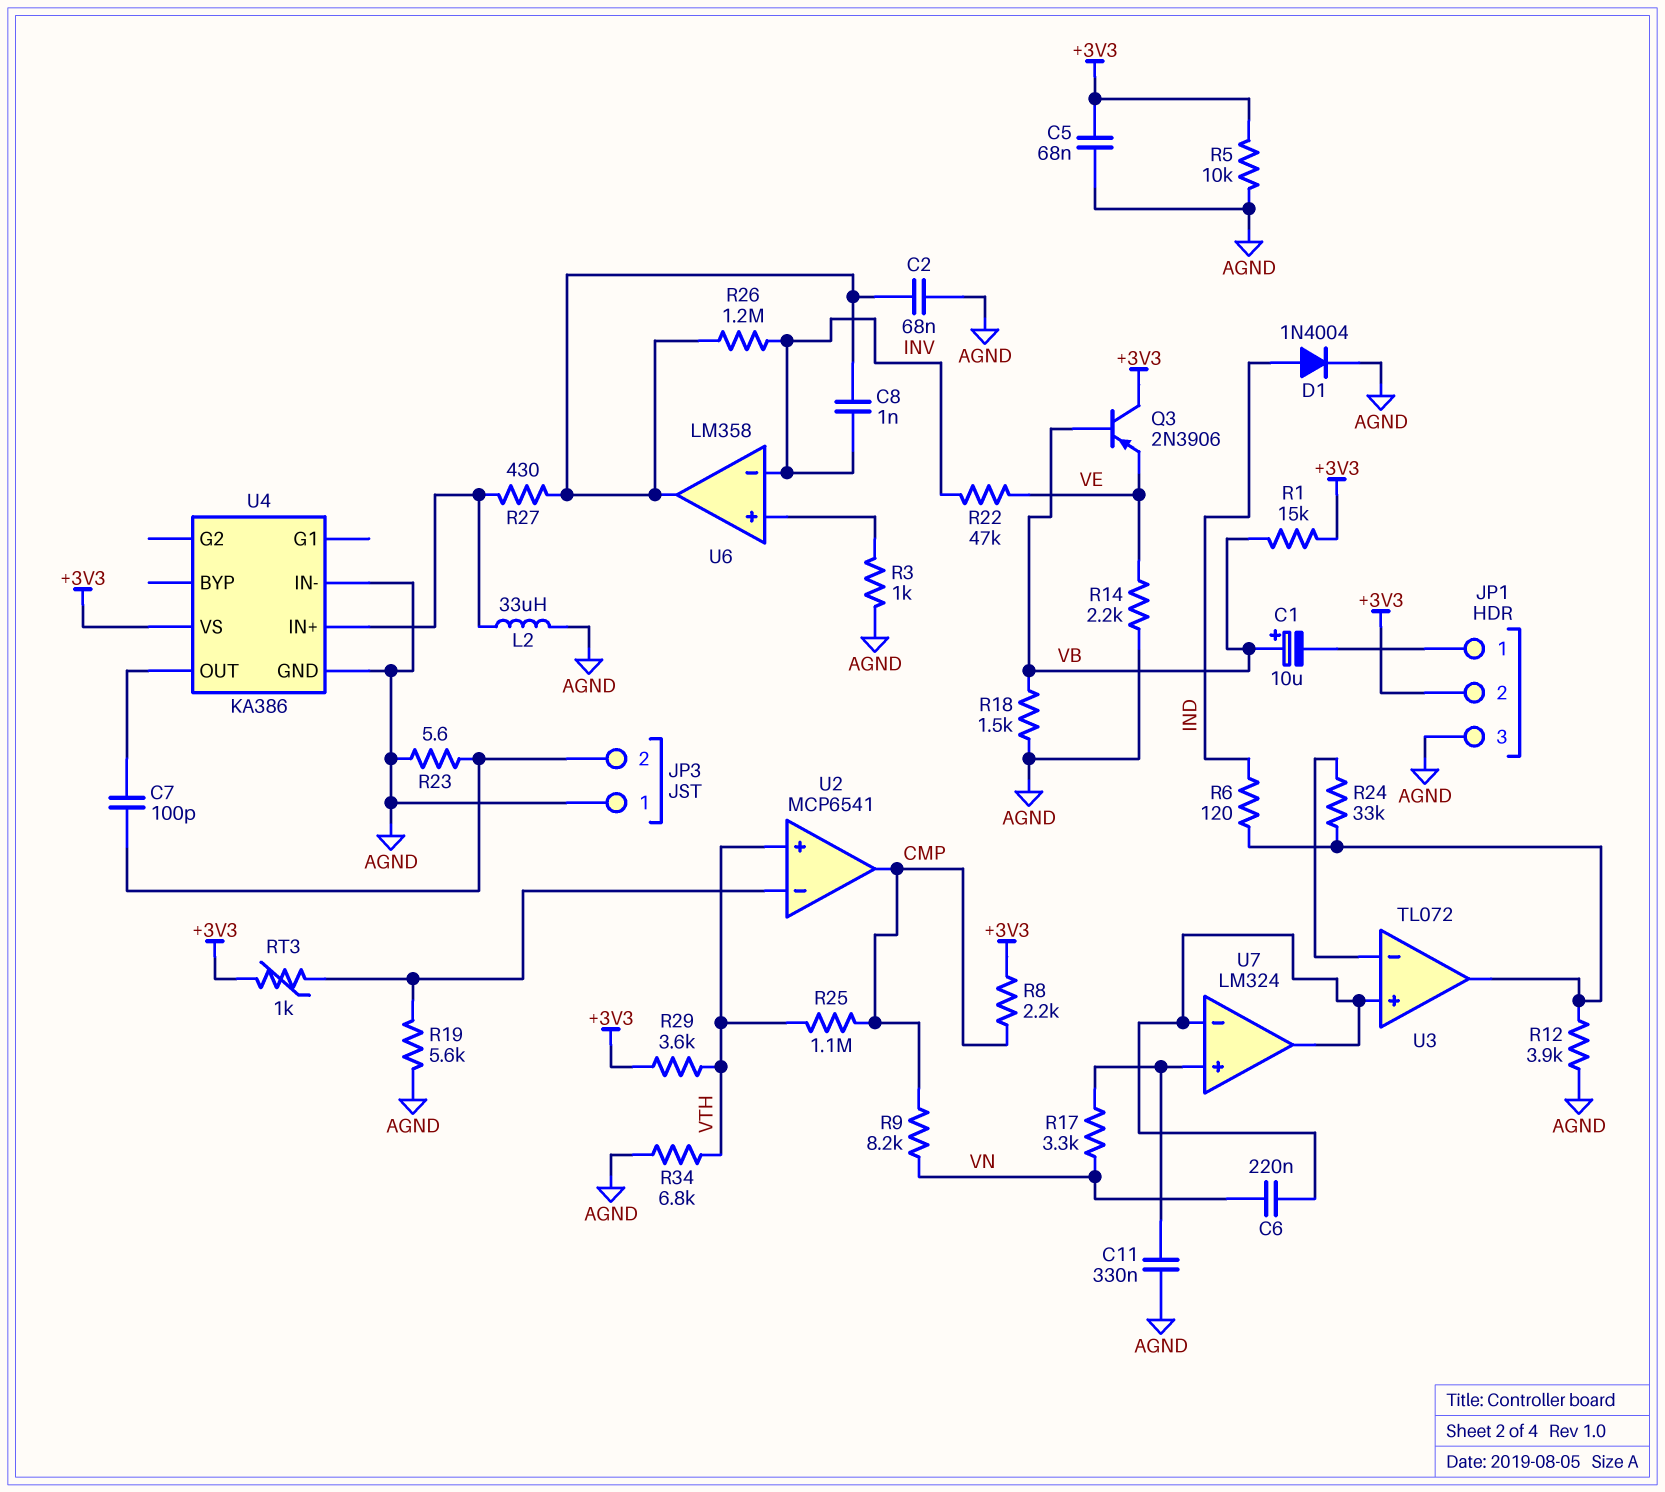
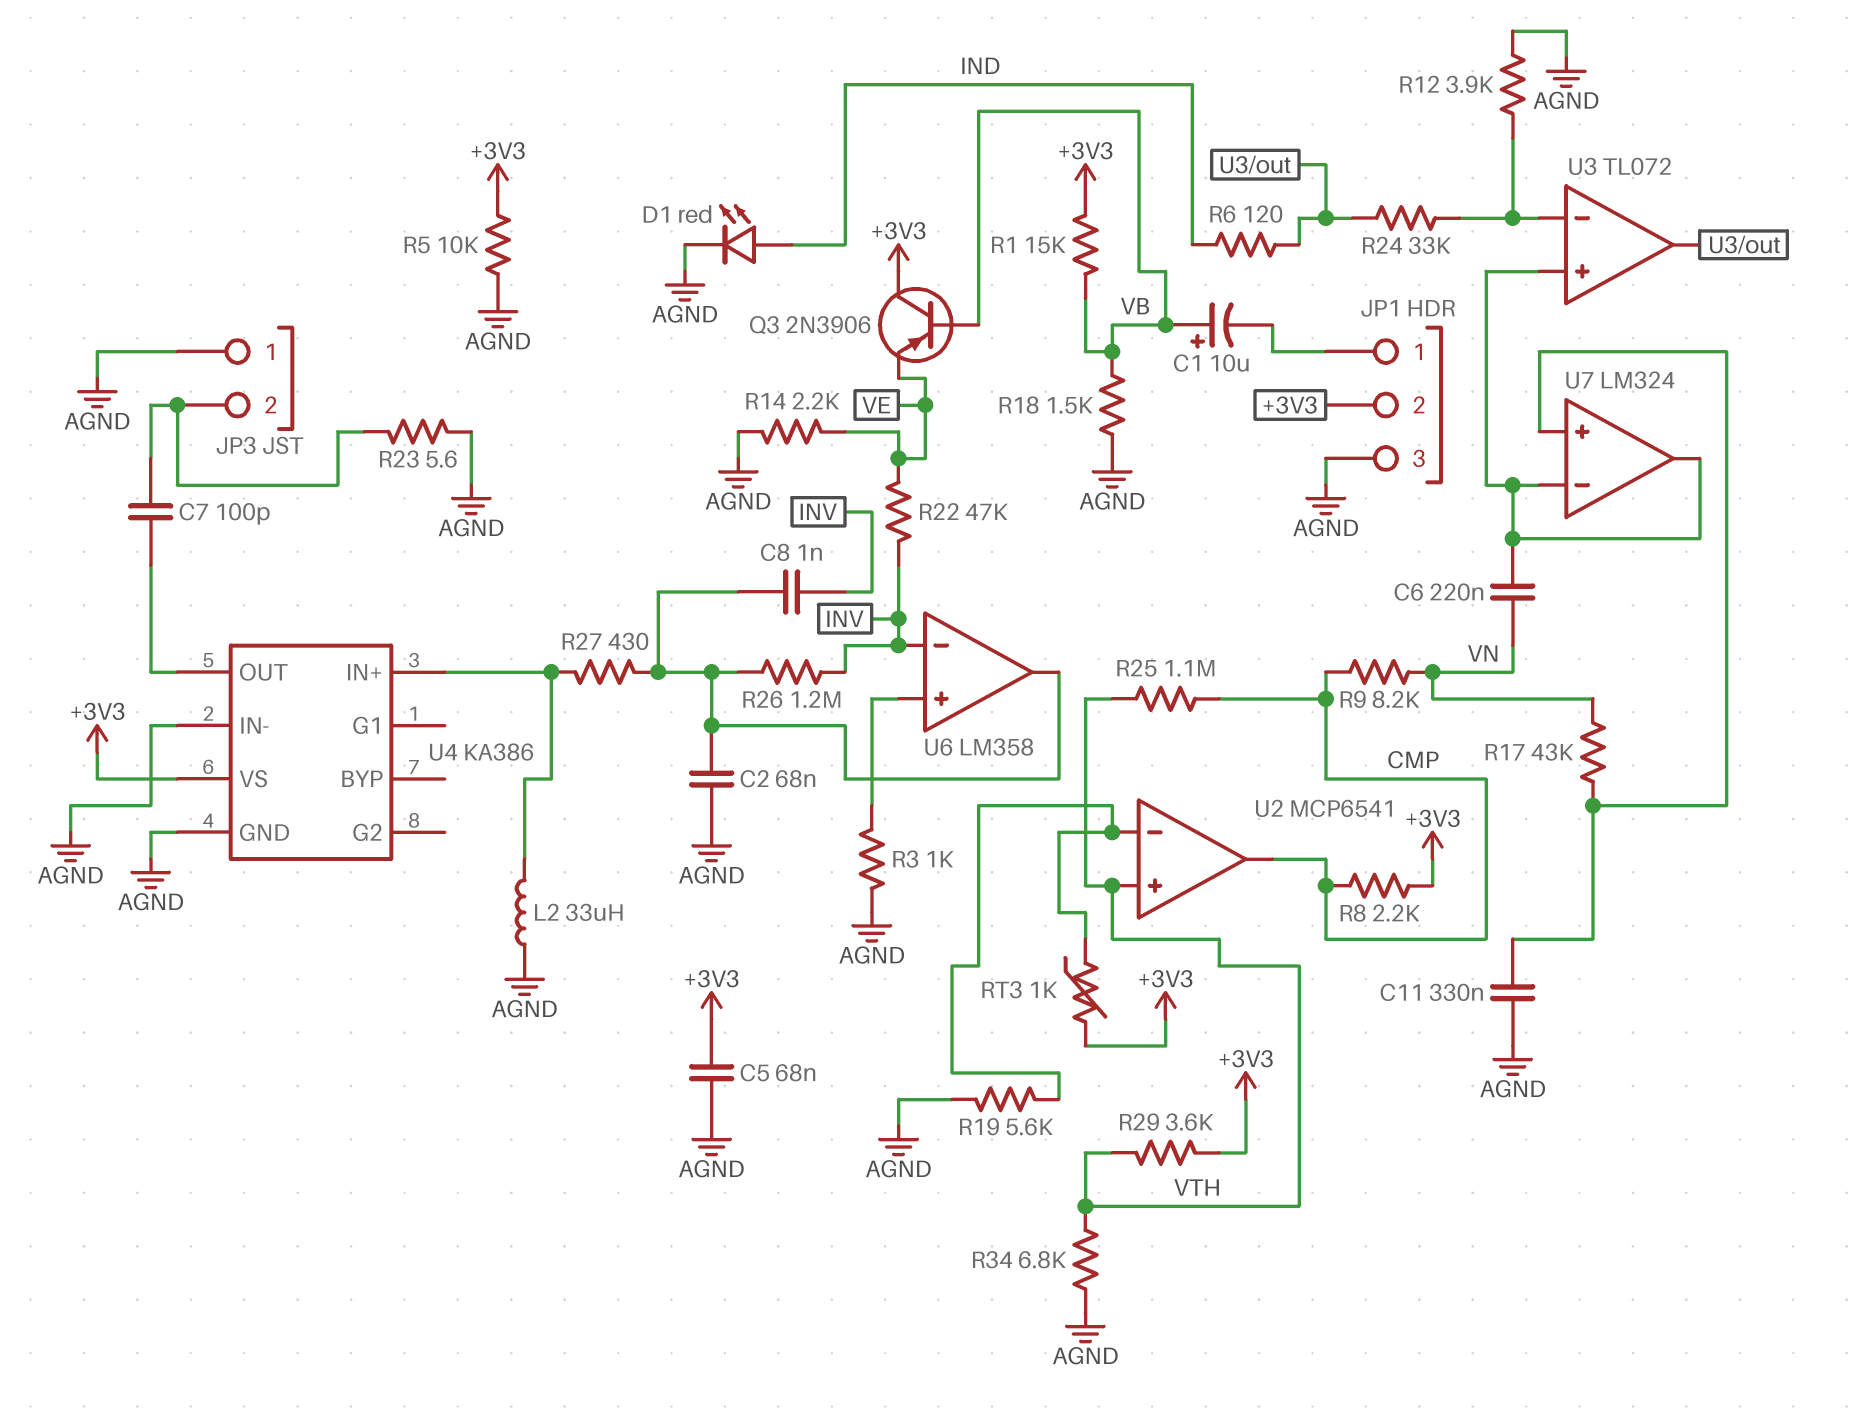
D1: diode 1N4004 (A IND, K AGND) -> LED red (A IND, K AGND)
R12: 3.9k (AGND, U3/out) -> 3.9k (AGND, U3/in-)
R17: 3.3k (U7/in+, VN) -> 43k (U7/in+, VN)

